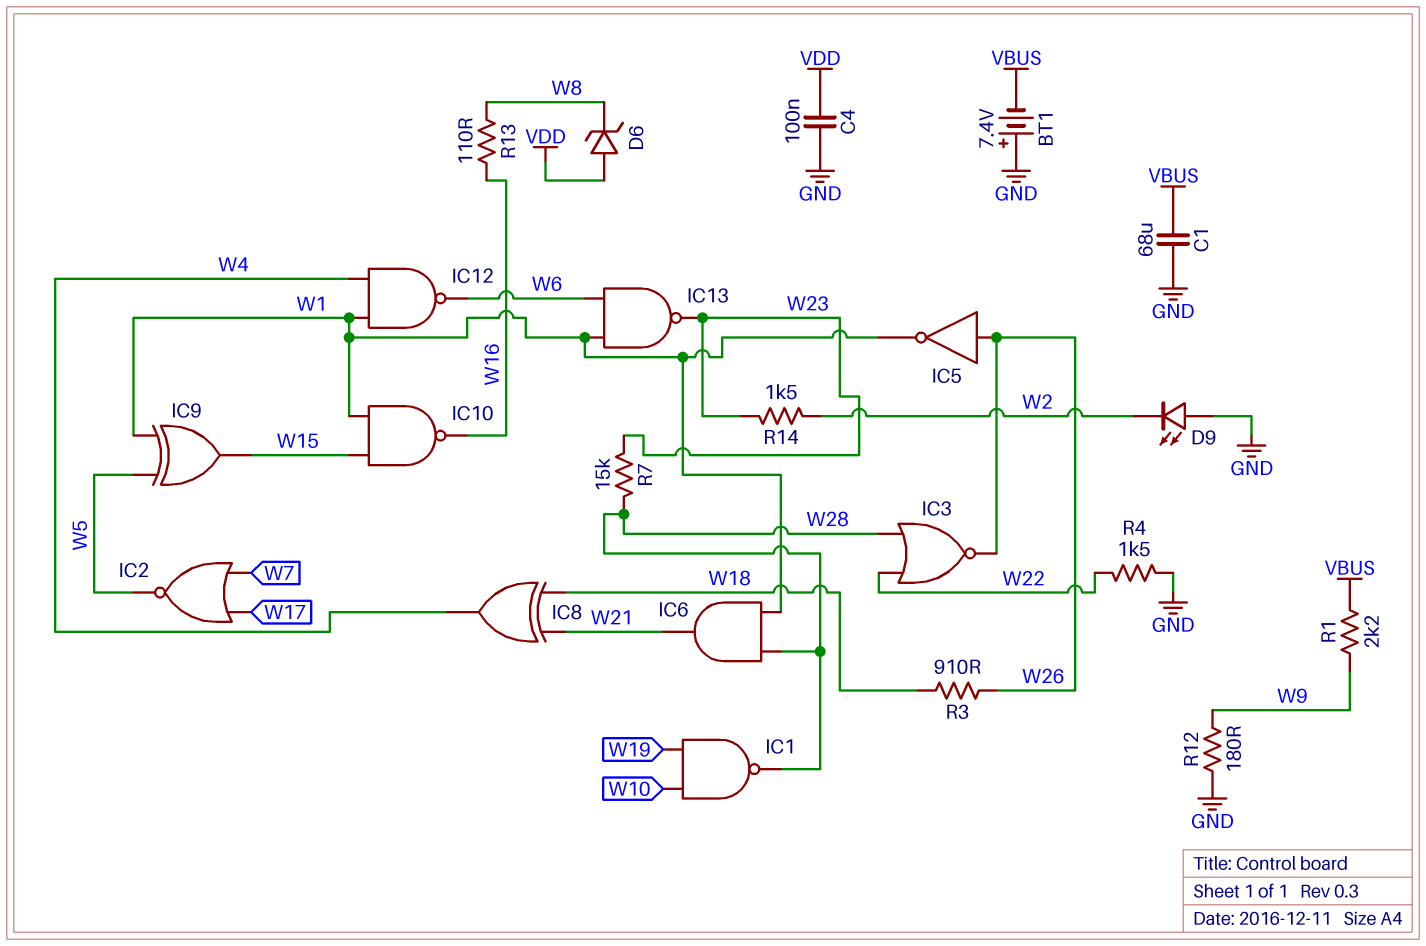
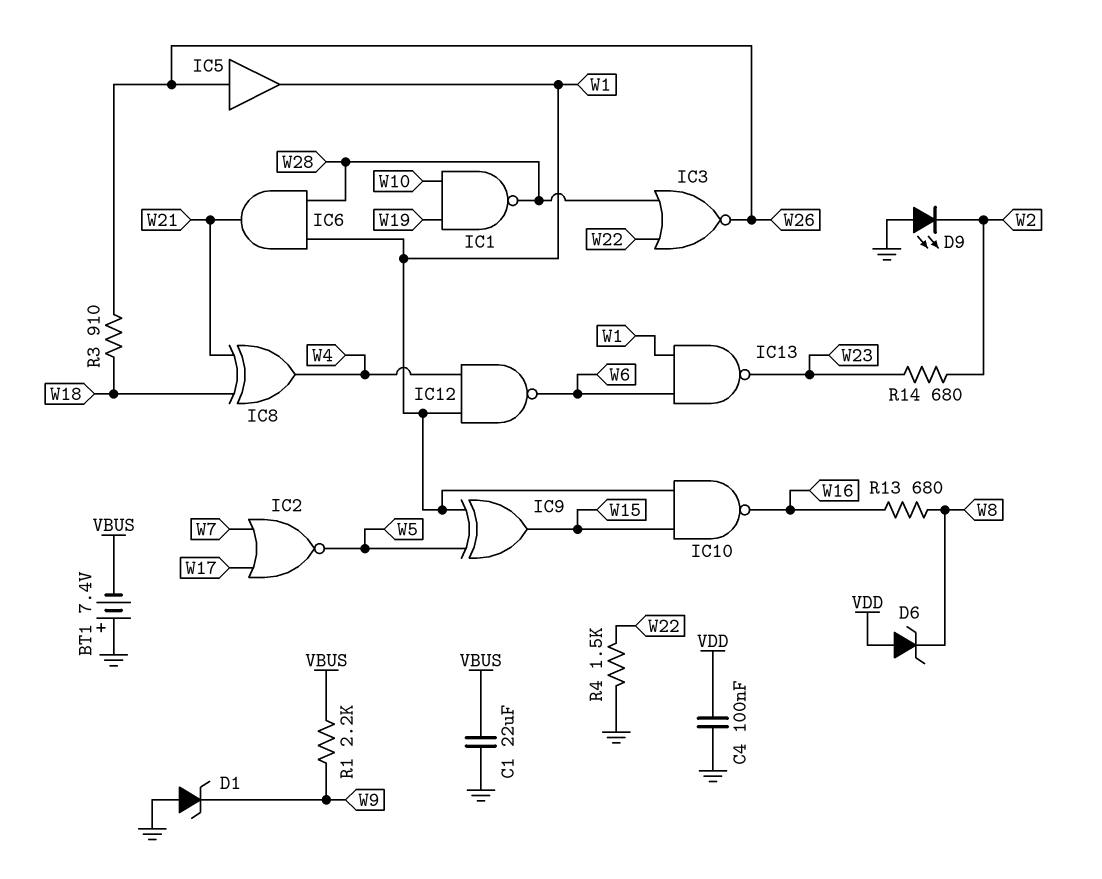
C1: 68uF (GND, VBUS) -> 22uF (GND, VBUS)
D1: none -> zener (A GND, K W9)
IC5: NOT (in W26, out W1) -> buffer (in W26, out W1)
R7: 15k (W23, W28) -> none
R12: 180 (GND, W9) -> none
R13: 110 (W8, W16) -> 680 (W8, W16)
R14: 1.5k (W2, W23) -> 680 (W2, W23)

